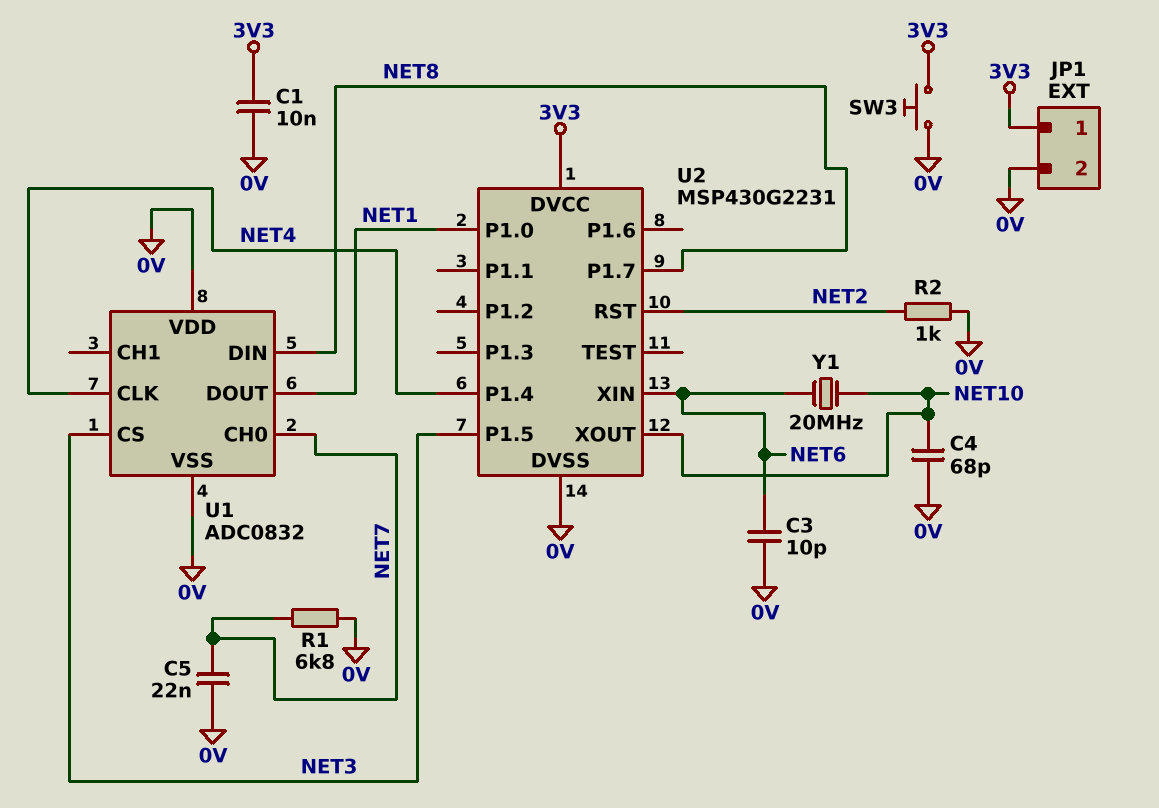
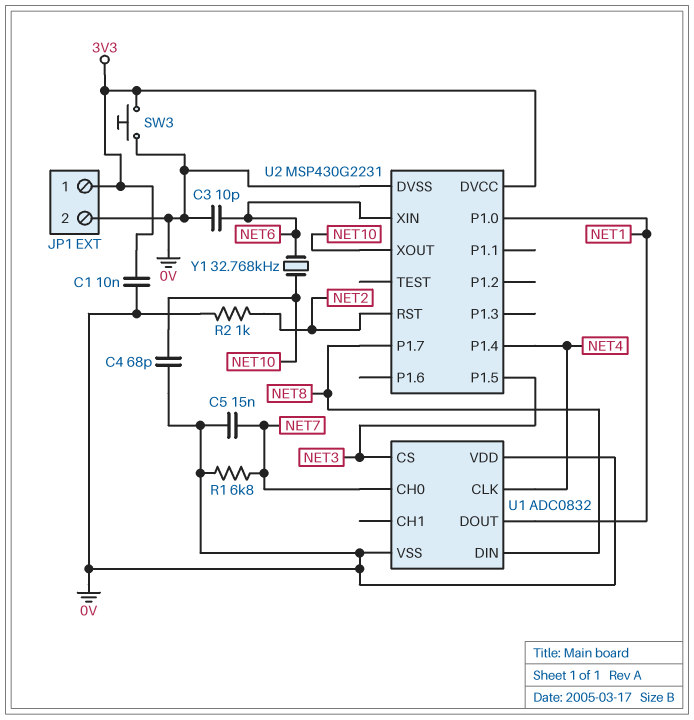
C5: 22nF (0V, NET7) -> 15nF (0V, NET7)
Y1: 20MHz (NET6, NET10) -> 32.768kHz (NET6, NET10)

